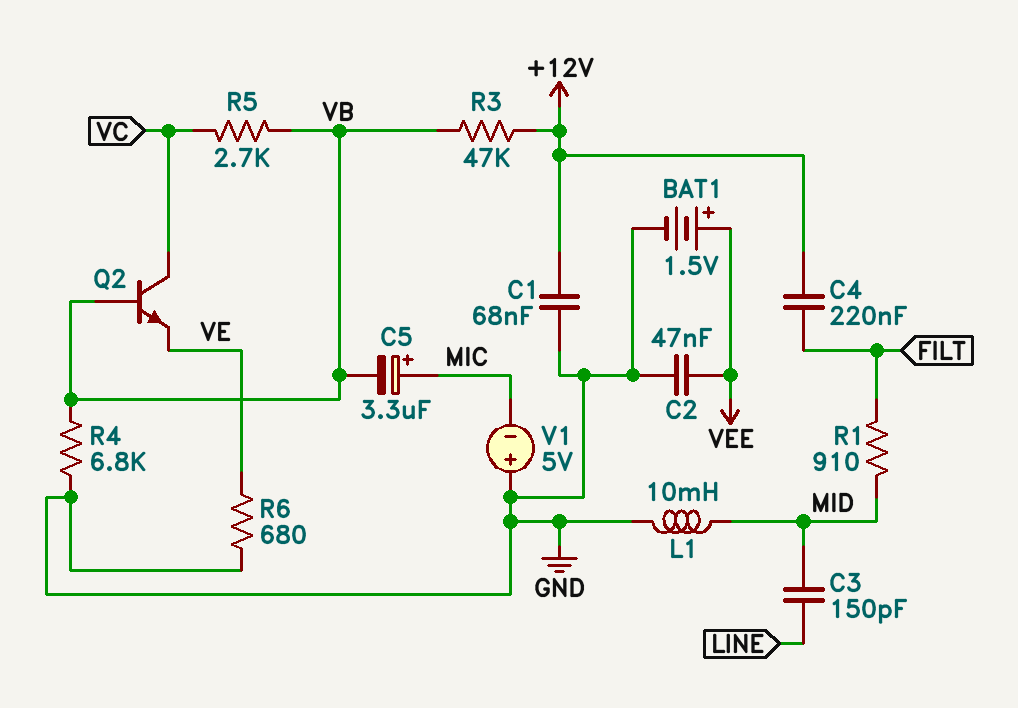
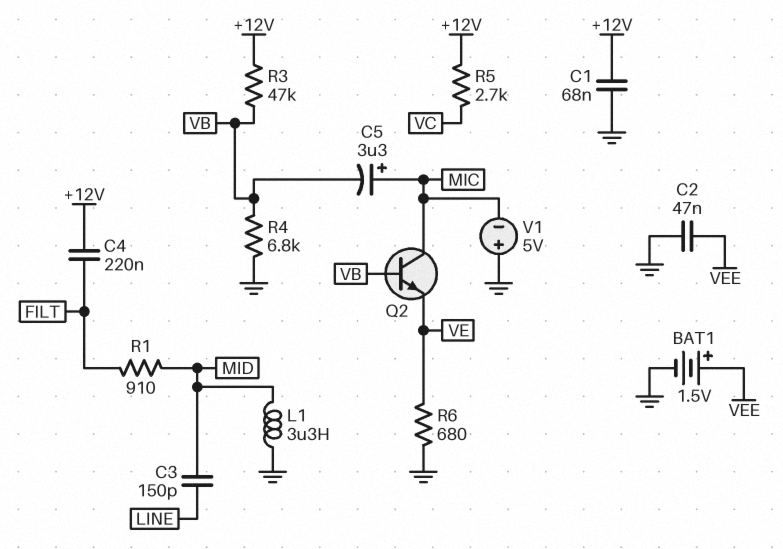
L1: 10mH (GND, MID) -> 3.3uH (GND, MID)
Q2: NPN (B VB, C VC, E VE) -> NPN (B VB, C MIC, E VE)
R5: 2.7k (VB, VC) -> 2.7k (+12V, VC)

